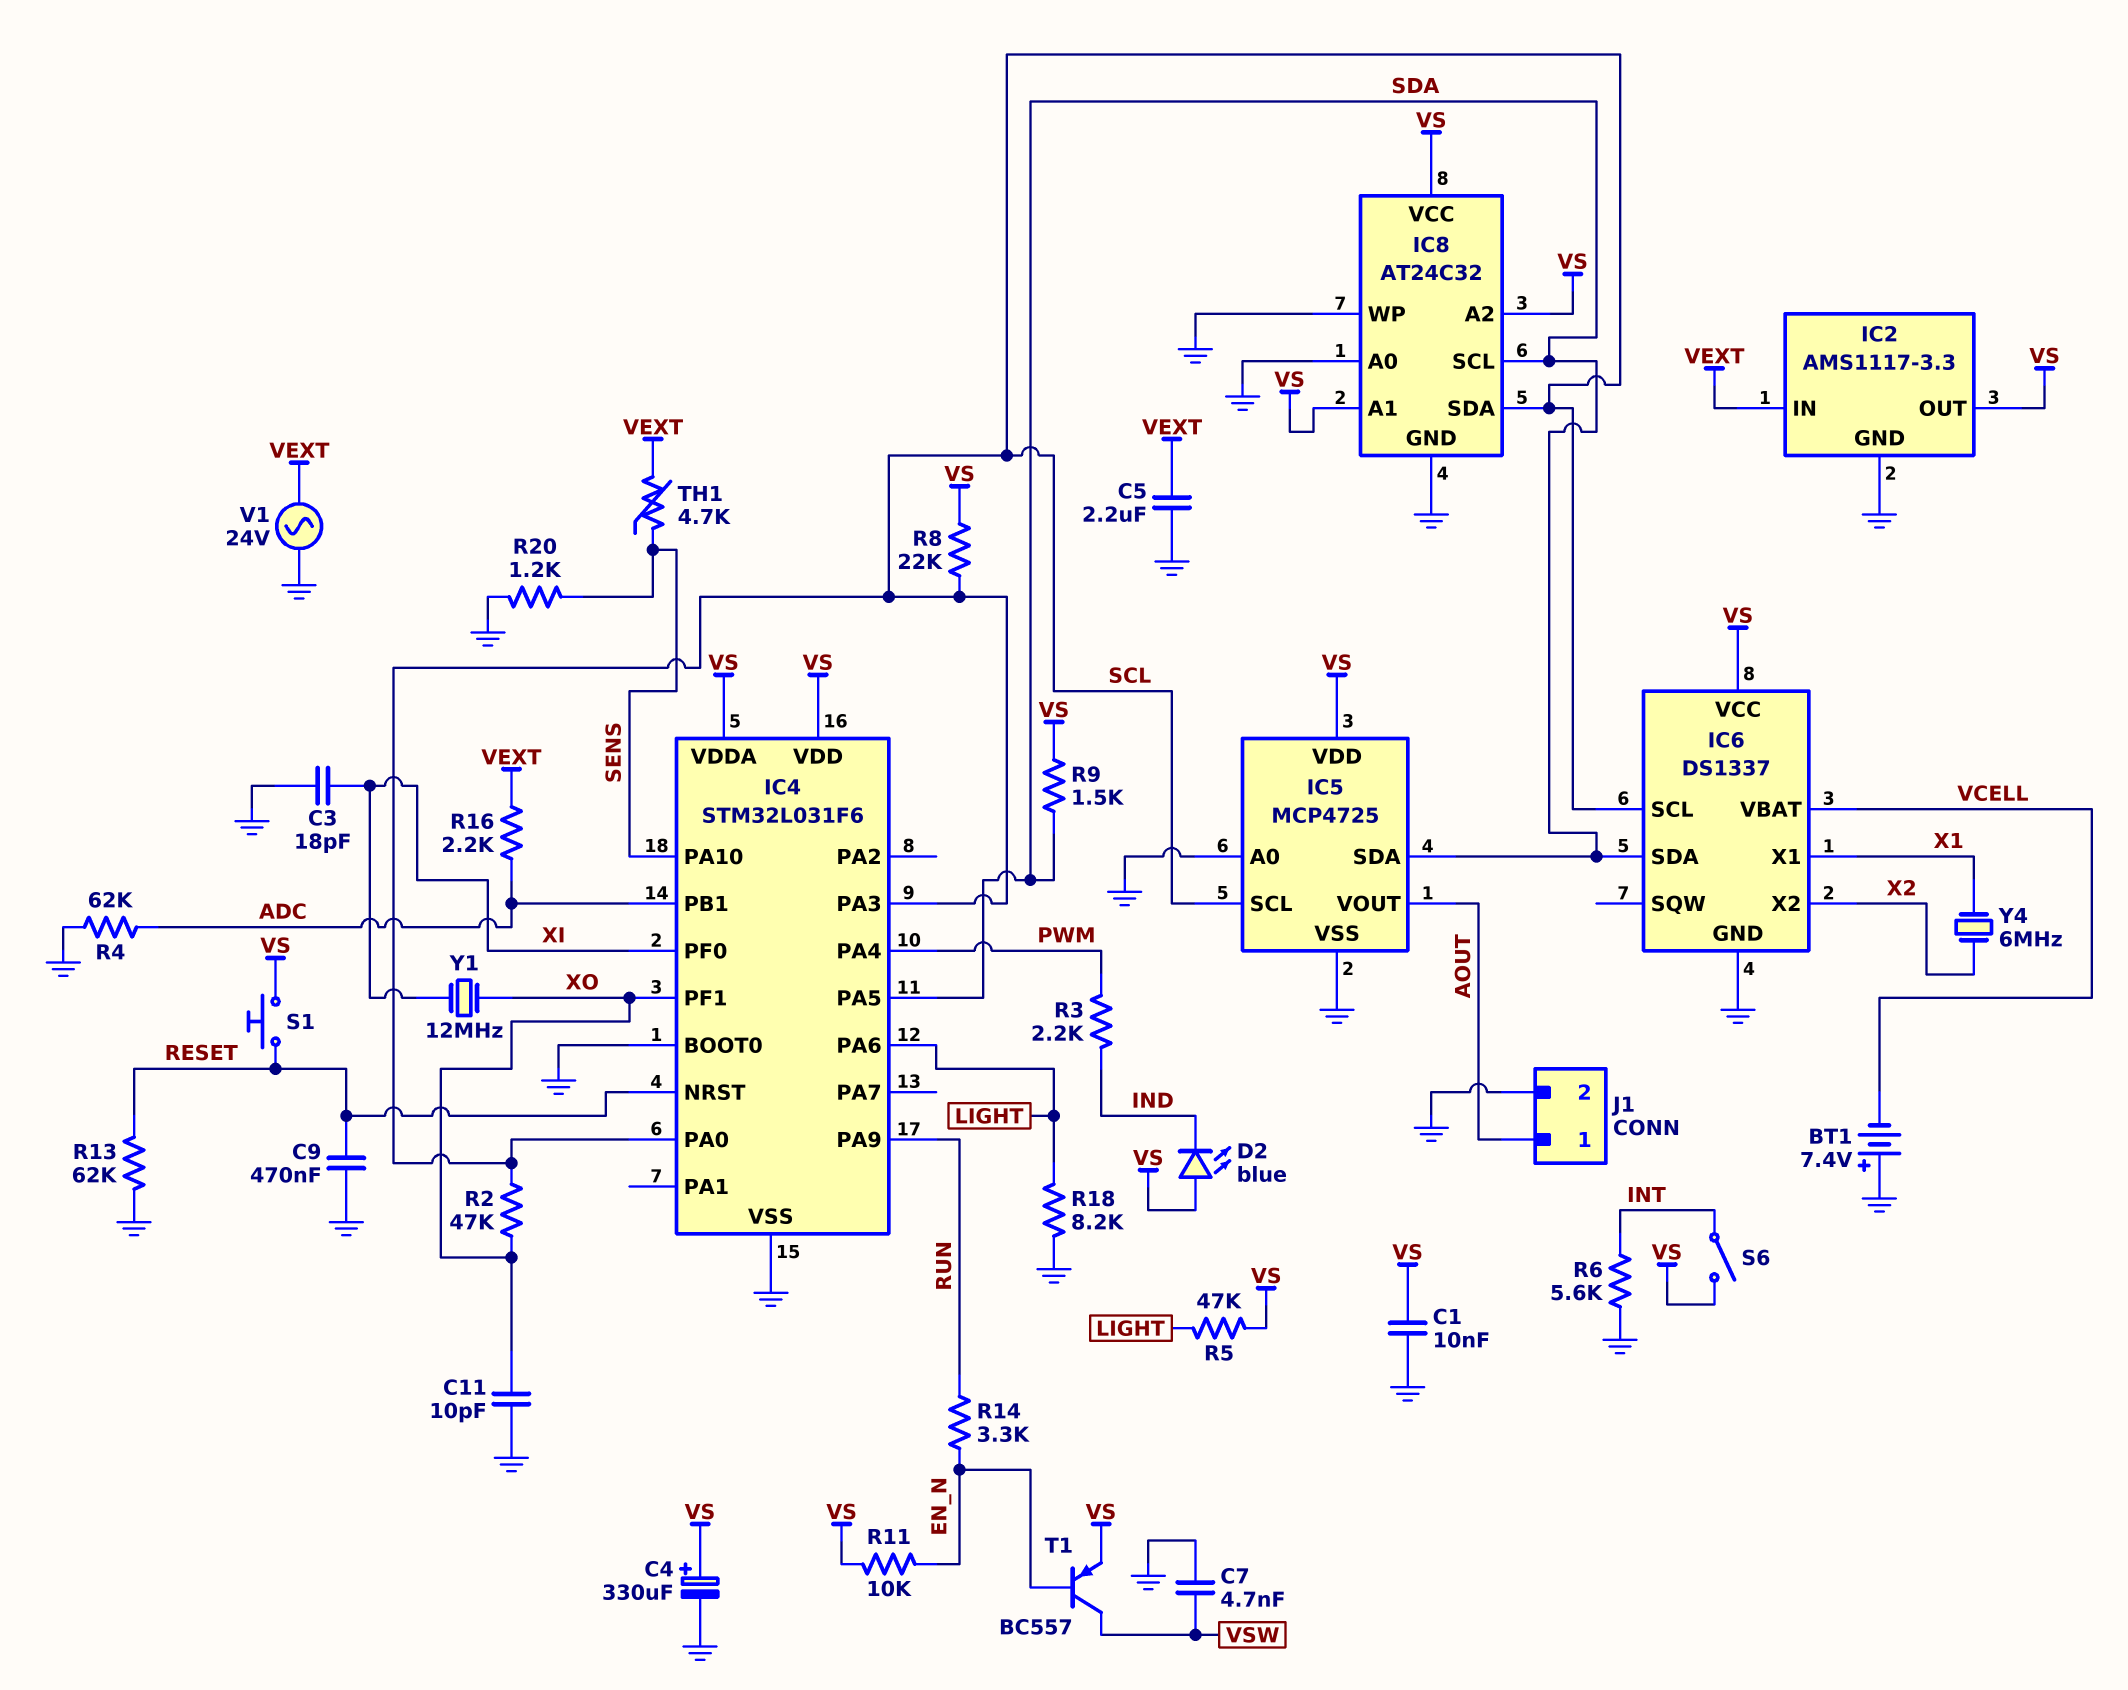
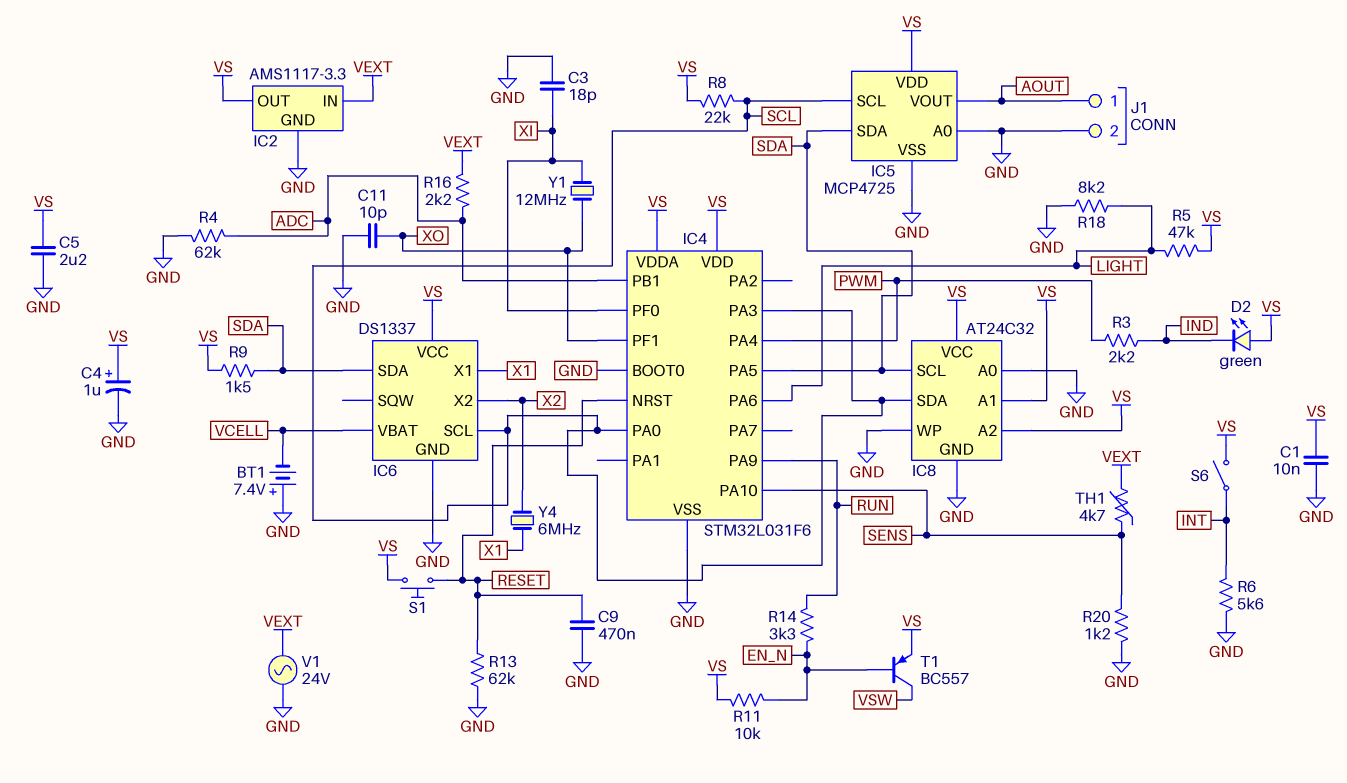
C4: 330uF (plus VS, minus GND) -> 1uF (plus VS, minus GND)
C5: 2.2uF (GND, VEXT) -> 2.2uF (GND, VS)
C7: 4.7nF (GND, VSW) -> none
D2: LED blue (A VS, K IND) -> LED green (A VS, K IND)
R2: 47k (SCL, XO) -> none

